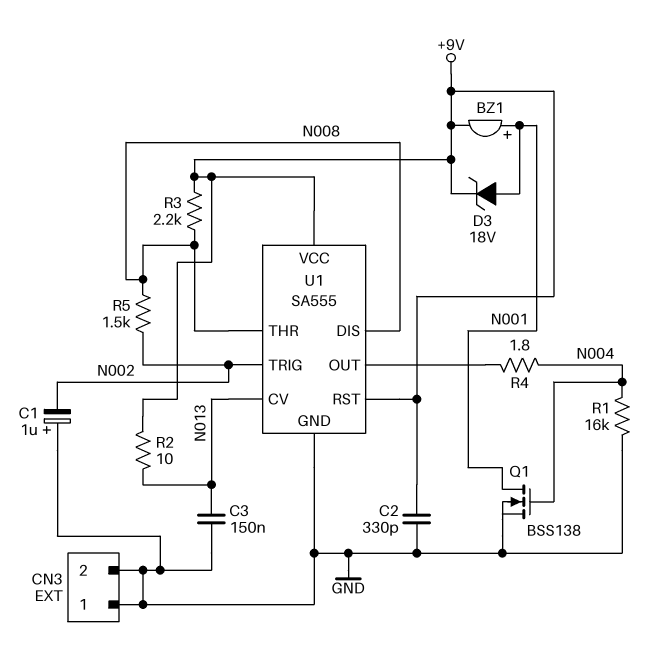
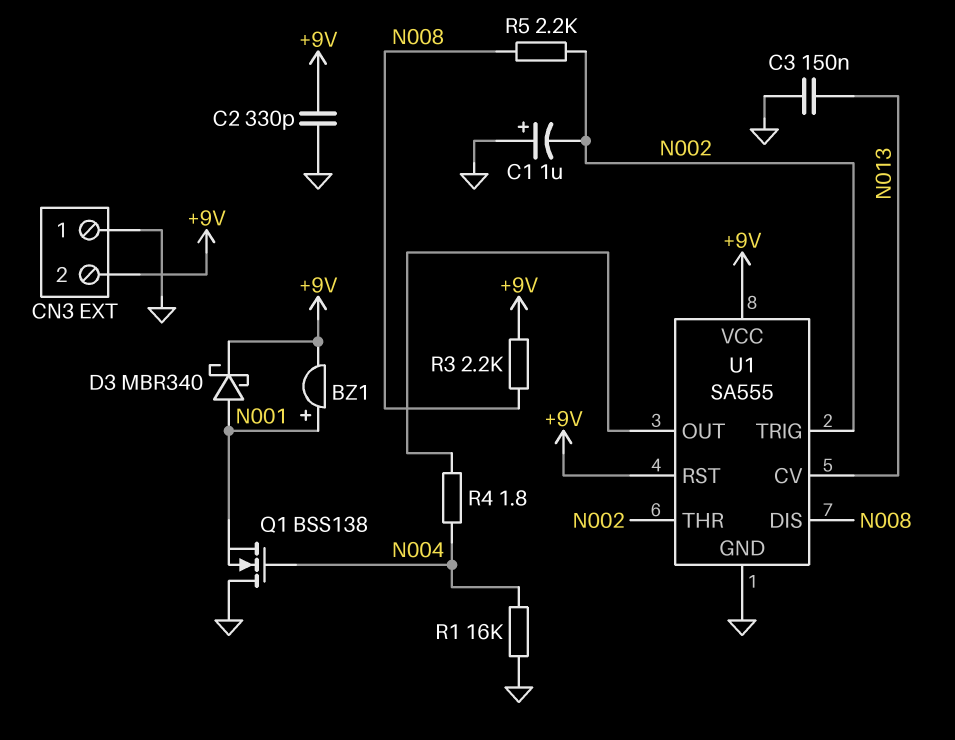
CN3 pin 2: GND -> +9V
D3: zener 18V (A N001, K +9V) -> schottky MBR340 (A N001, K +9V)
Q1: NMOS BSS138 (G N004, D N001, S GND) -> NMOS BSS138 (G N004, D GND, S N001)
R2: 10 (+9V, N013) -> none
R5: 1.5k (N002, N008) -> 2.2k (N002, N008)
U1 pin THR: N008 -> N002

